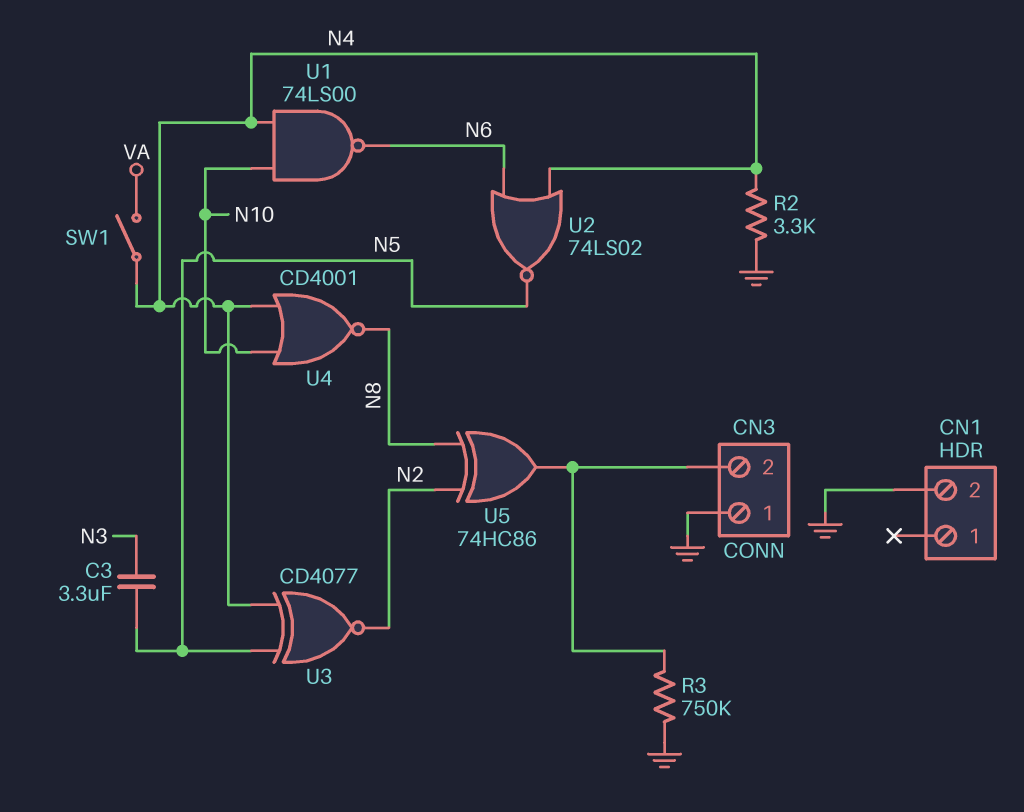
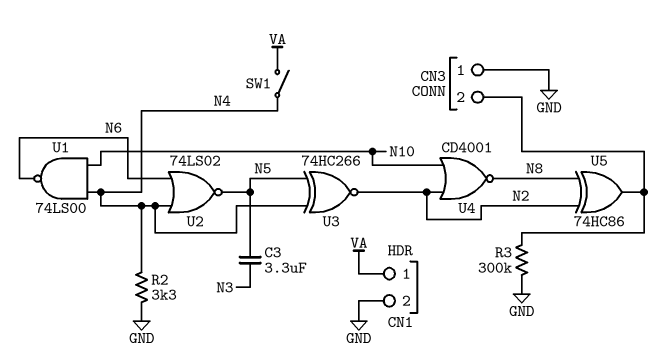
CN1 pin 1: none -> VA
R3: 750k (CN3/2, GND) -> 300k (CN3/2, GND)
U3: XNOR CD4077 (in N4, in N5, out N2) -> XNOR 74HC266 (in N4, in N5, out N2)
U4: NOR CD4001 (in N4, in N10, out N8) -> NOR CD4001 (in N2, in N10, out N8)

